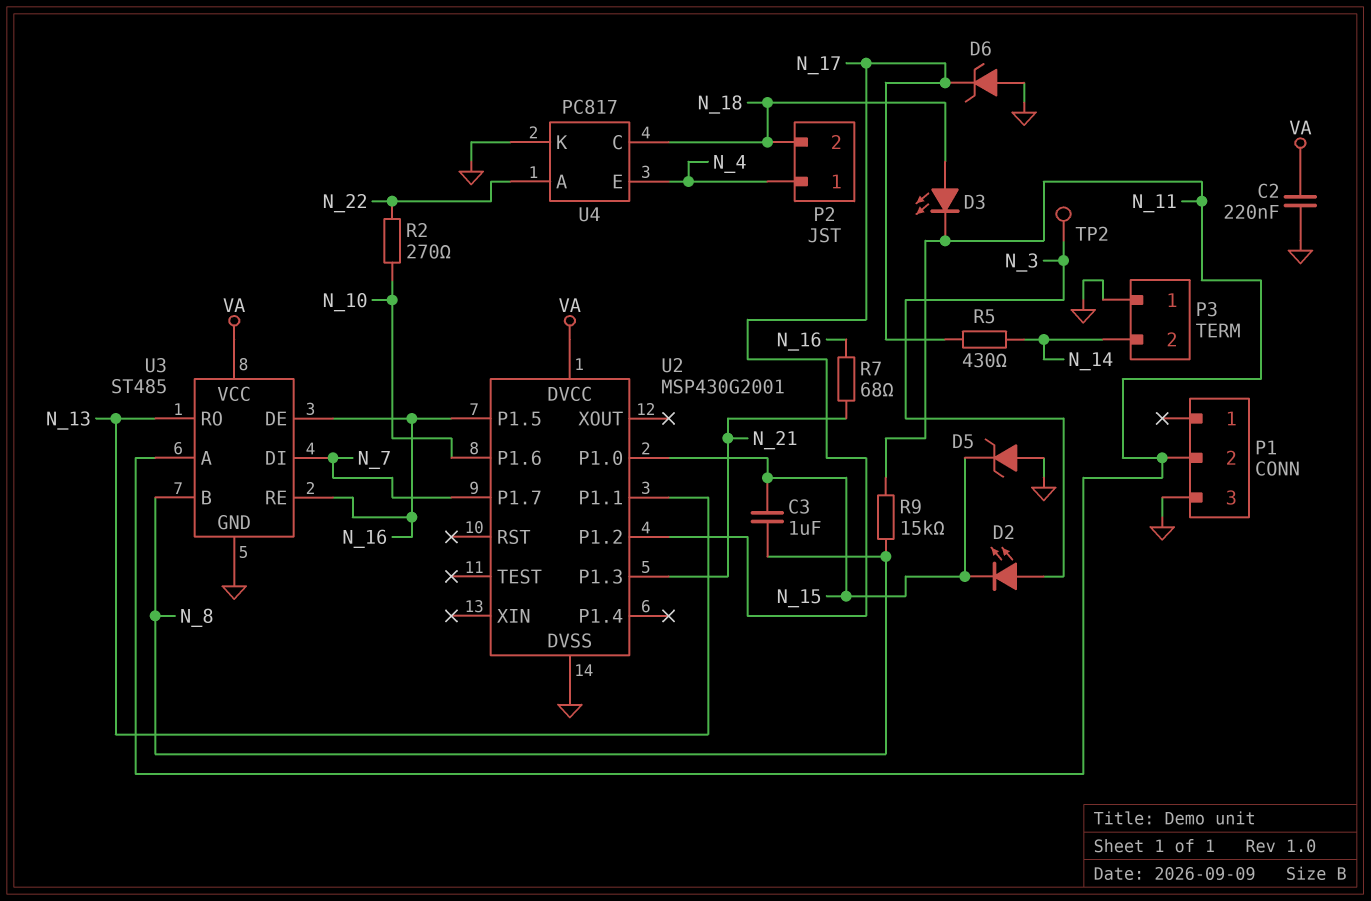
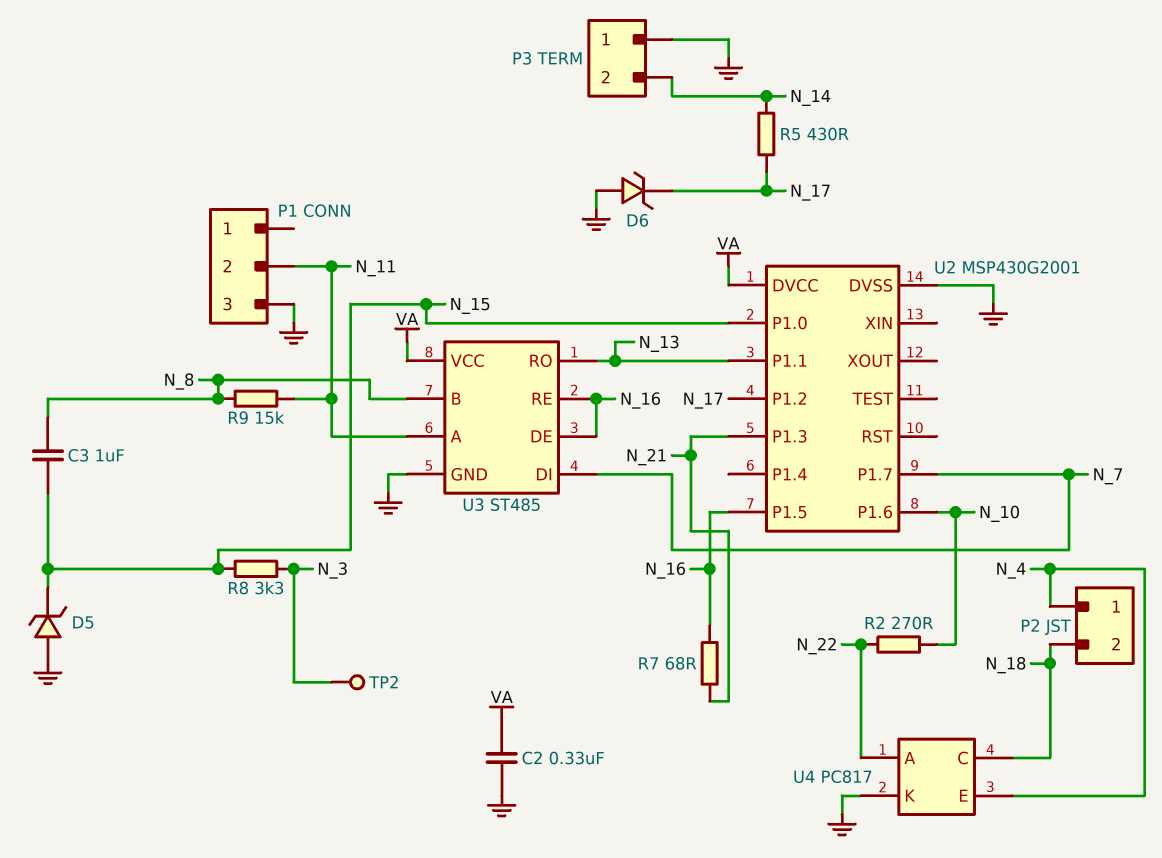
C2: 220nF (GND, VA) -> 330nF (GND, VA)
D2: LED (A N_3, K N_15) -> none
D3: LED (A N_18, K N_11) -> none
R8: none -> 3.3k (N_3, N_15)

